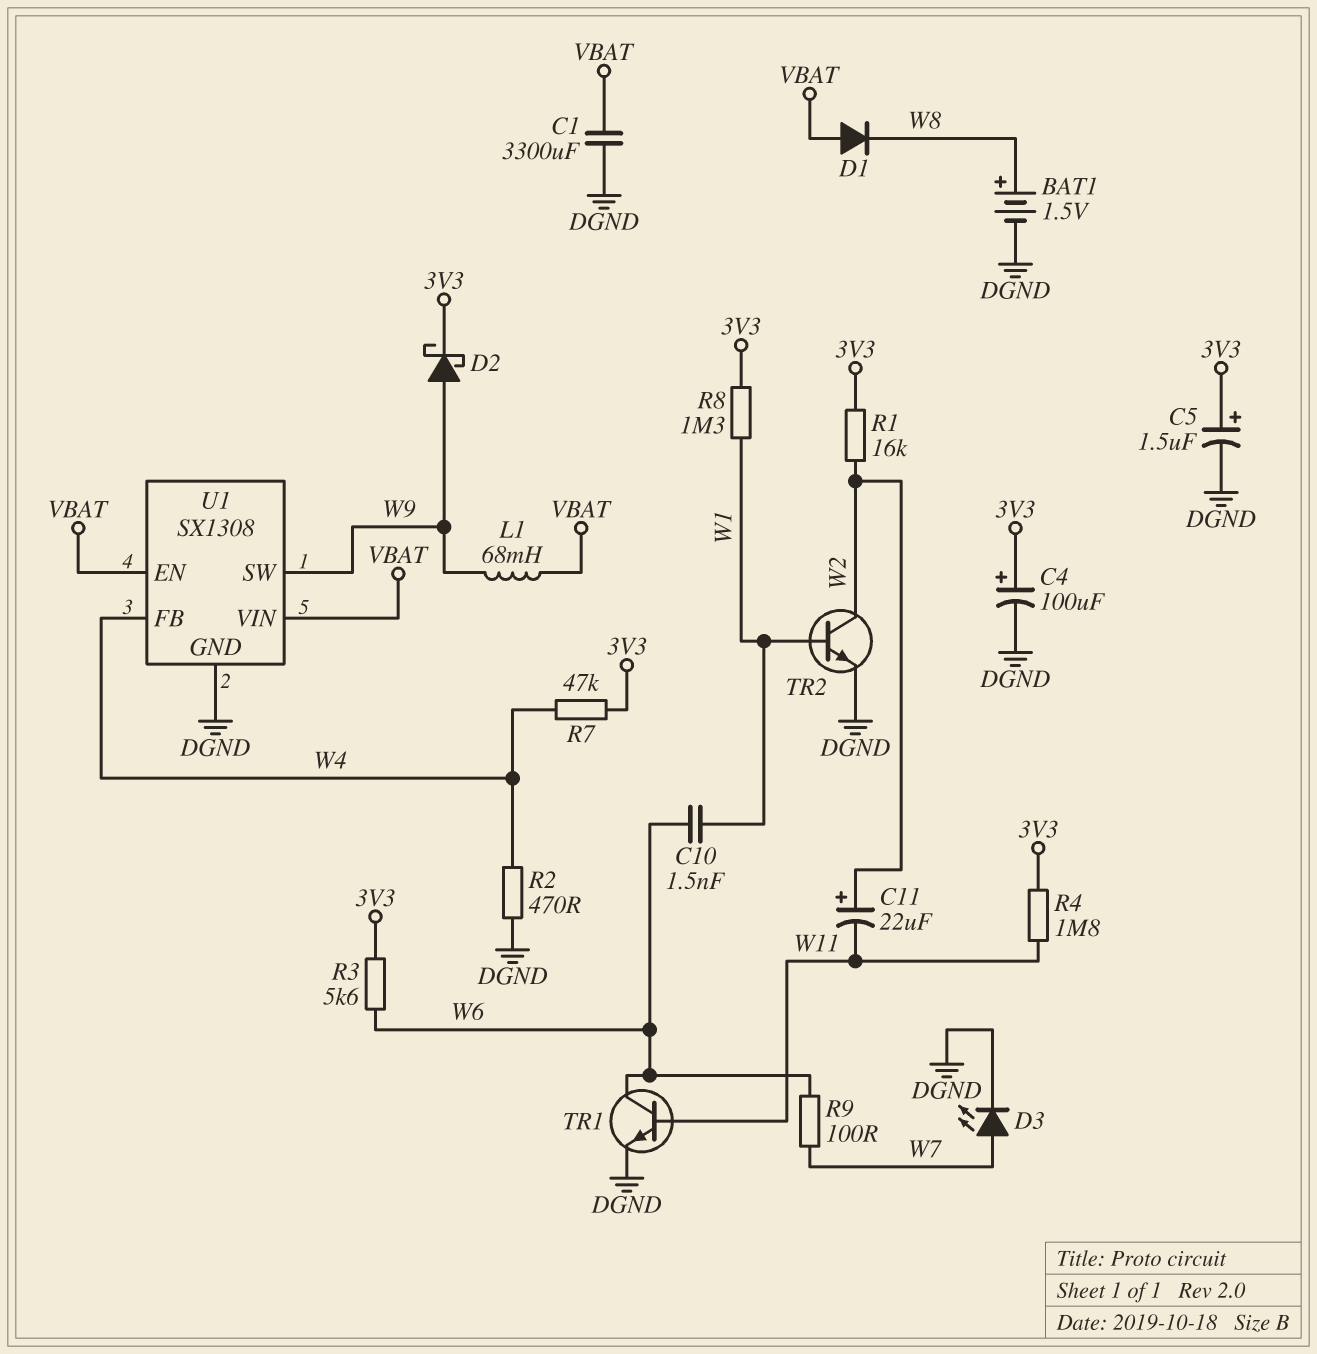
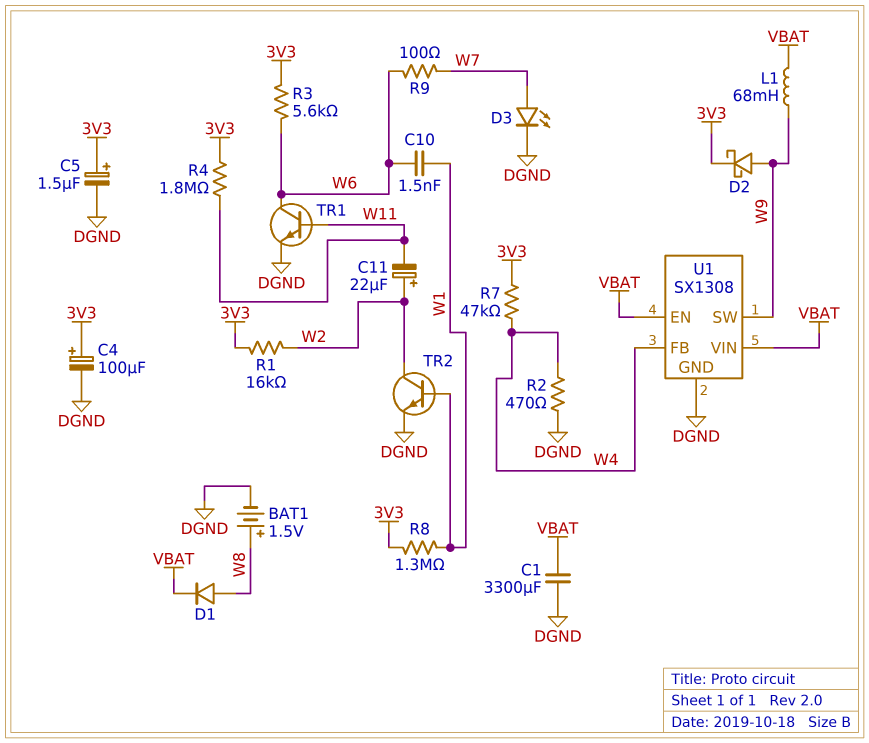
D1: diode (A VBAT, K W8) -> diode (A W8, K VBAT)

